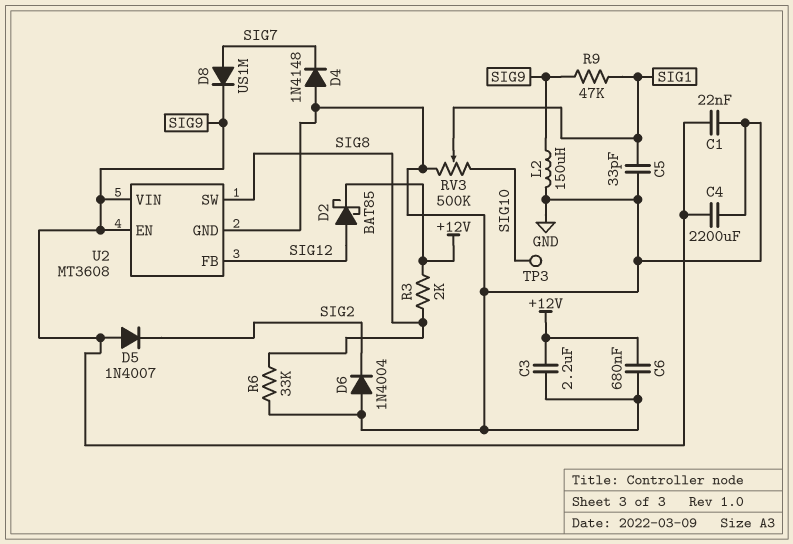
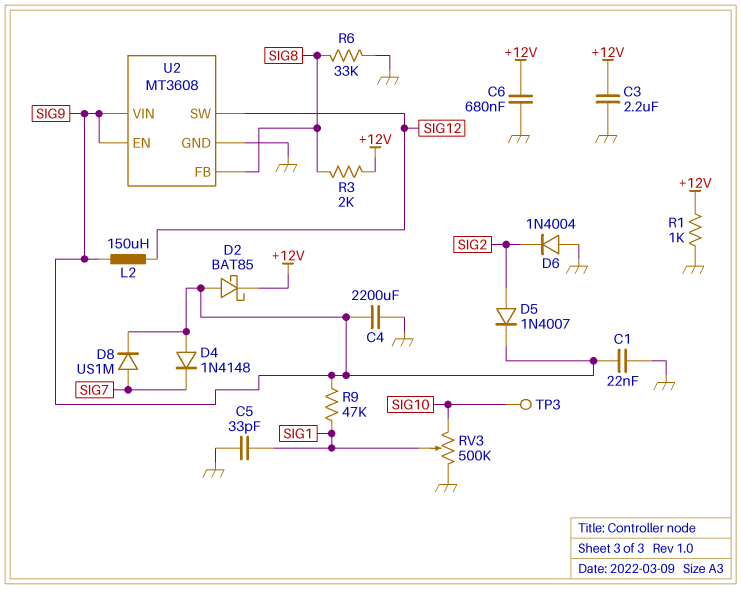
D2: schottky BAT85 (A SIG12, K +12V) -> schottky BAT85 (A SIG9, K +12V)
D4: diode 1N4148 (A GND, K SIG7) -> diode 1N4148 (A SIG9, K SIG7)
D5: diode 1N4007 (A SIG9, K SIG2) -> diode 1N4007 (A SIG2, K SIG9)
L2: 150uH (GND, SIG9) -> 150uH (SIG9, SIG12)
R1: none -> 1k (+12V, GND)
U2 pin FB: SIG12 -> SIG8
U2 pin SW: SIG8 -> SIG12

